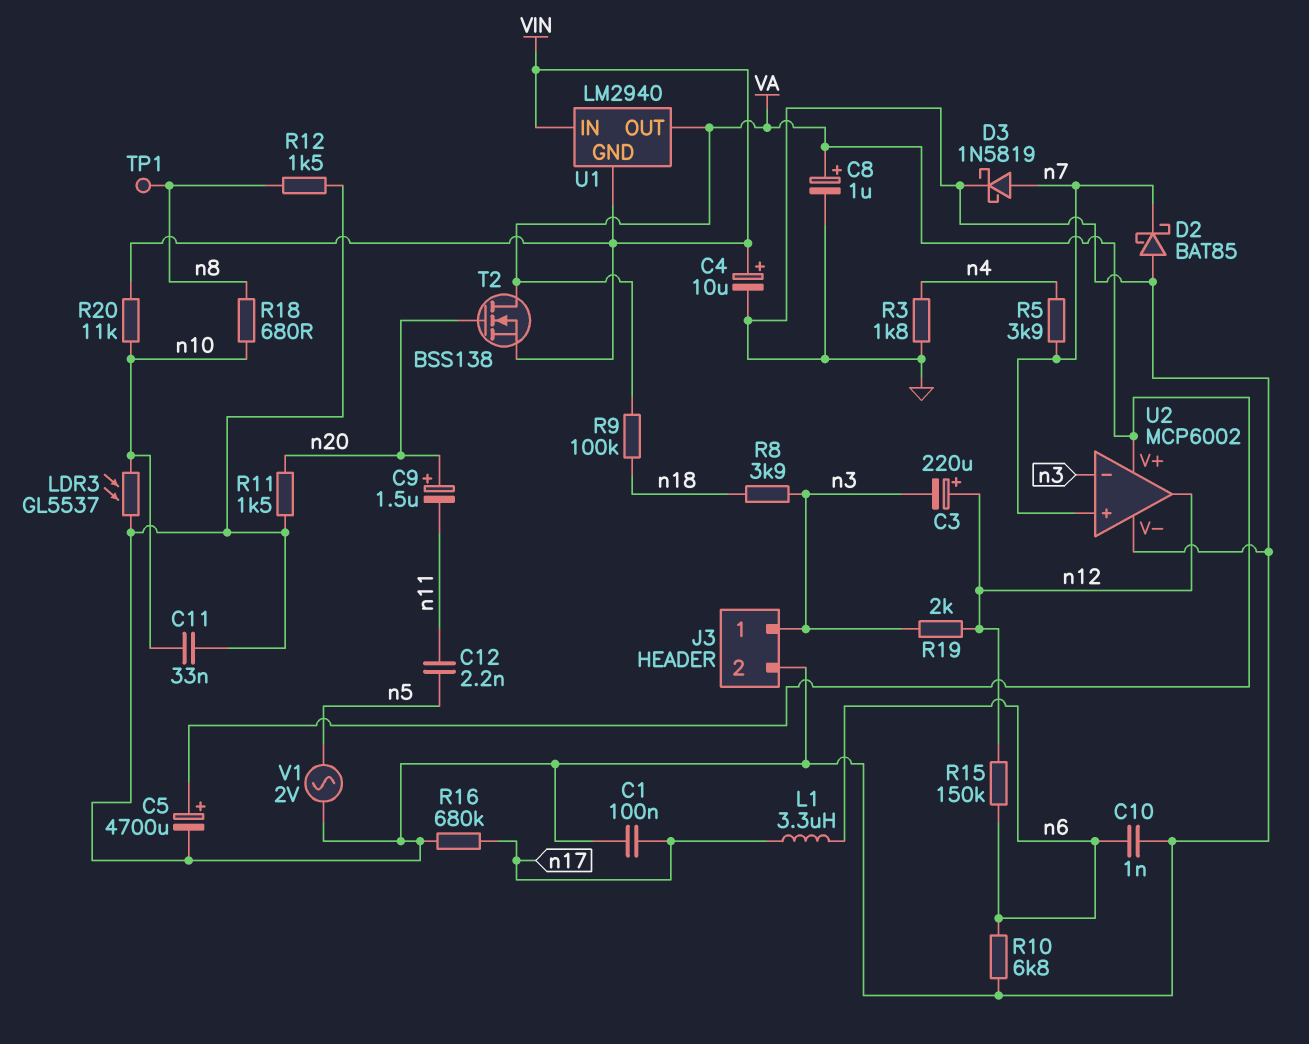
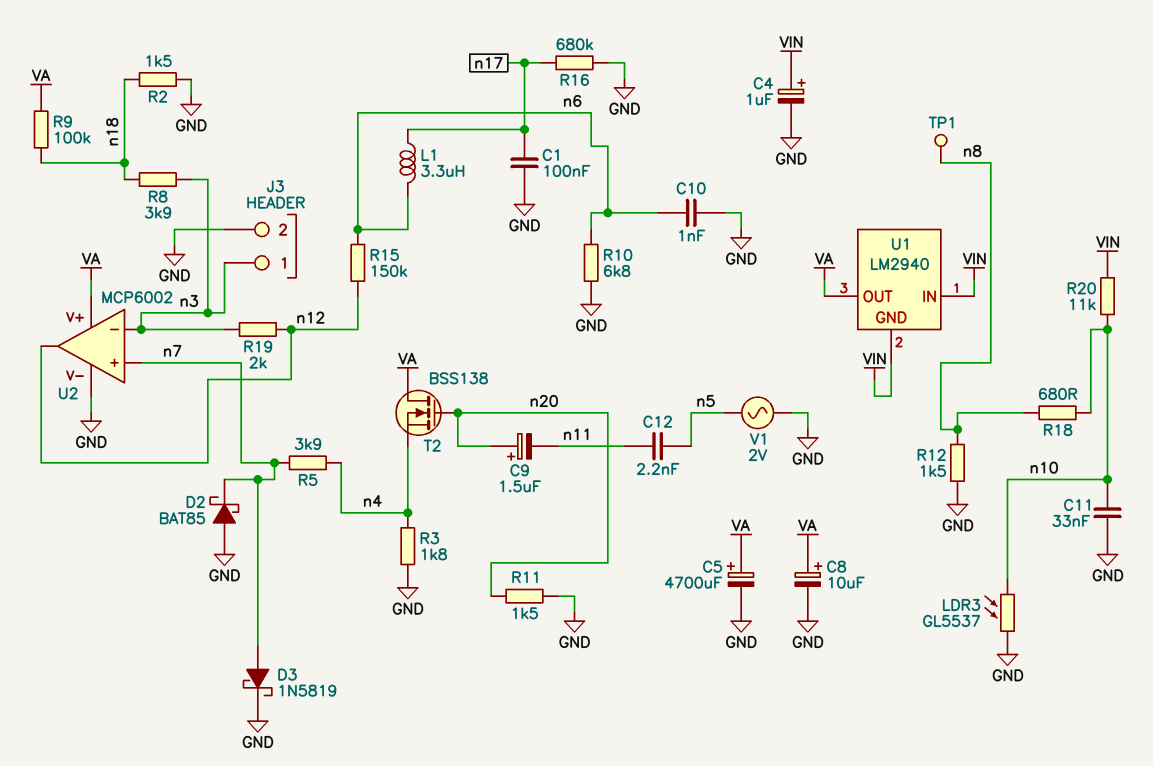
C3: 220uF (plus n12, minus n3) -> none
C4: 10uF (plus VIN, minus GND) -> 1uF (plus VIN, minus GND)
C8: 1uF (plus VA, minus GND) -> 10uF (plus VA, minus GND)
R2: none -> 1.5k (GND, n18)
T2: NMOS BSS138 (G n20, D VA, S VIN) -> NMOS BSS138 (G n20, D VA, S n4)

